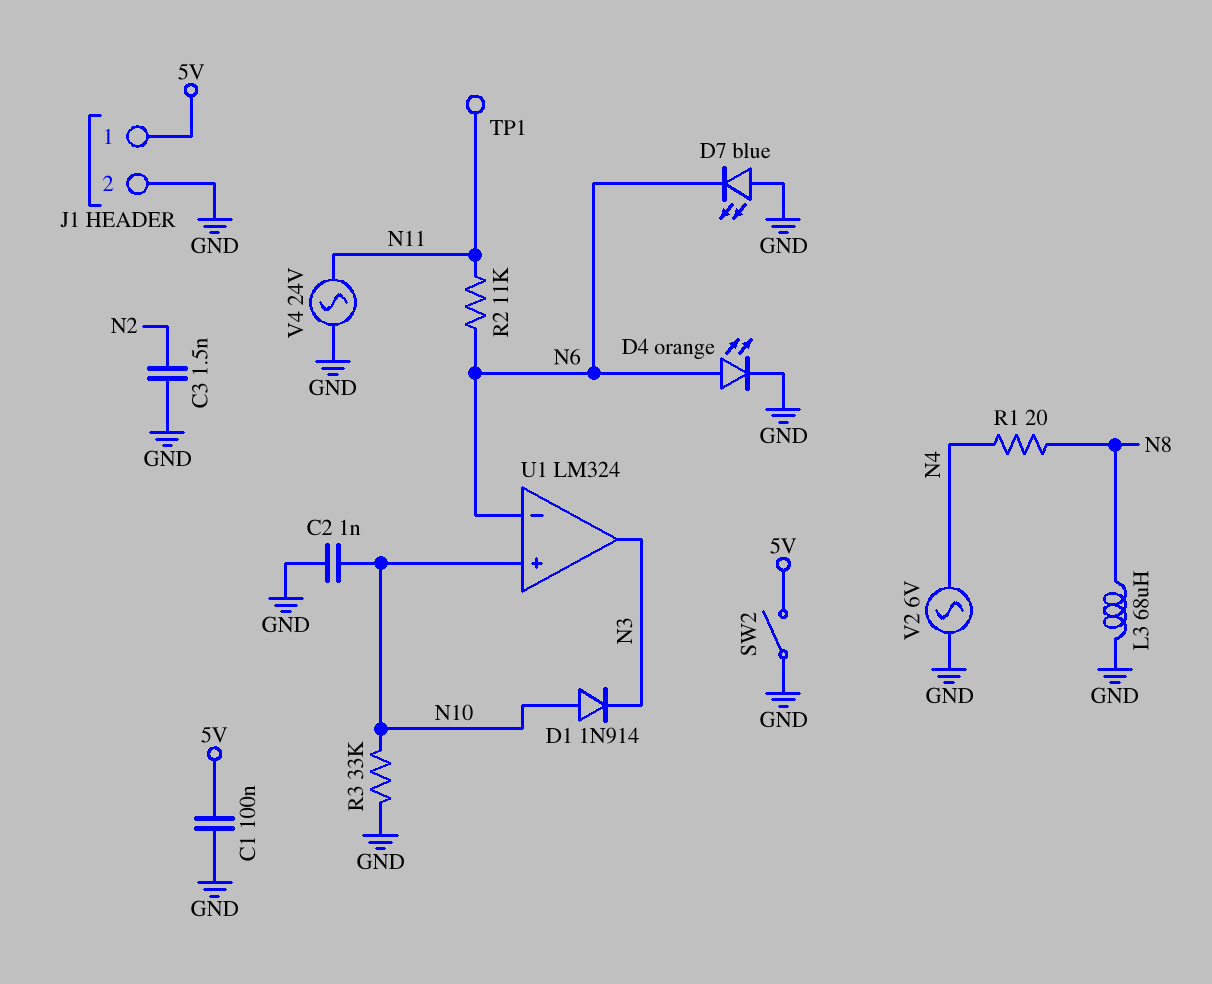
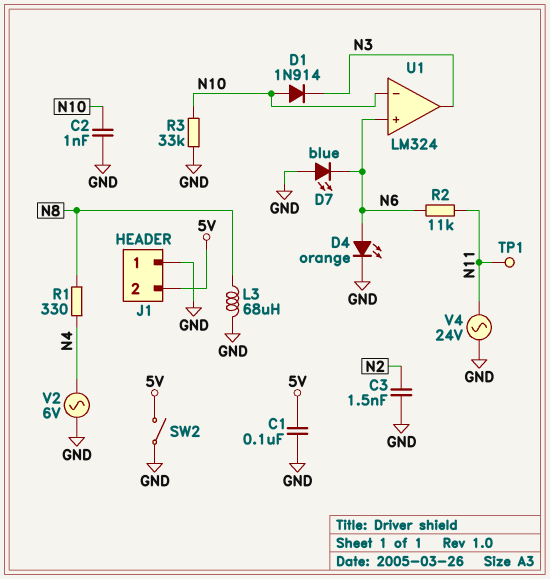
J1 pin 1: 5V -> GND
J1 pin 2: GND -> 5V
R1: 20 (N4, N8) -> 330 (N4, N8)
U1 pin in+: N10 -> N6
U1 pin in-: N6 -> N10

